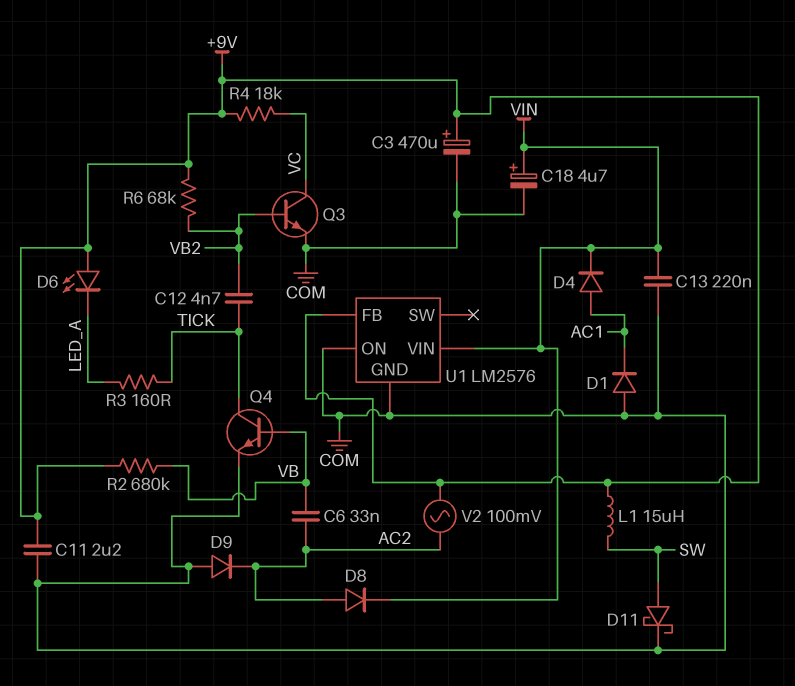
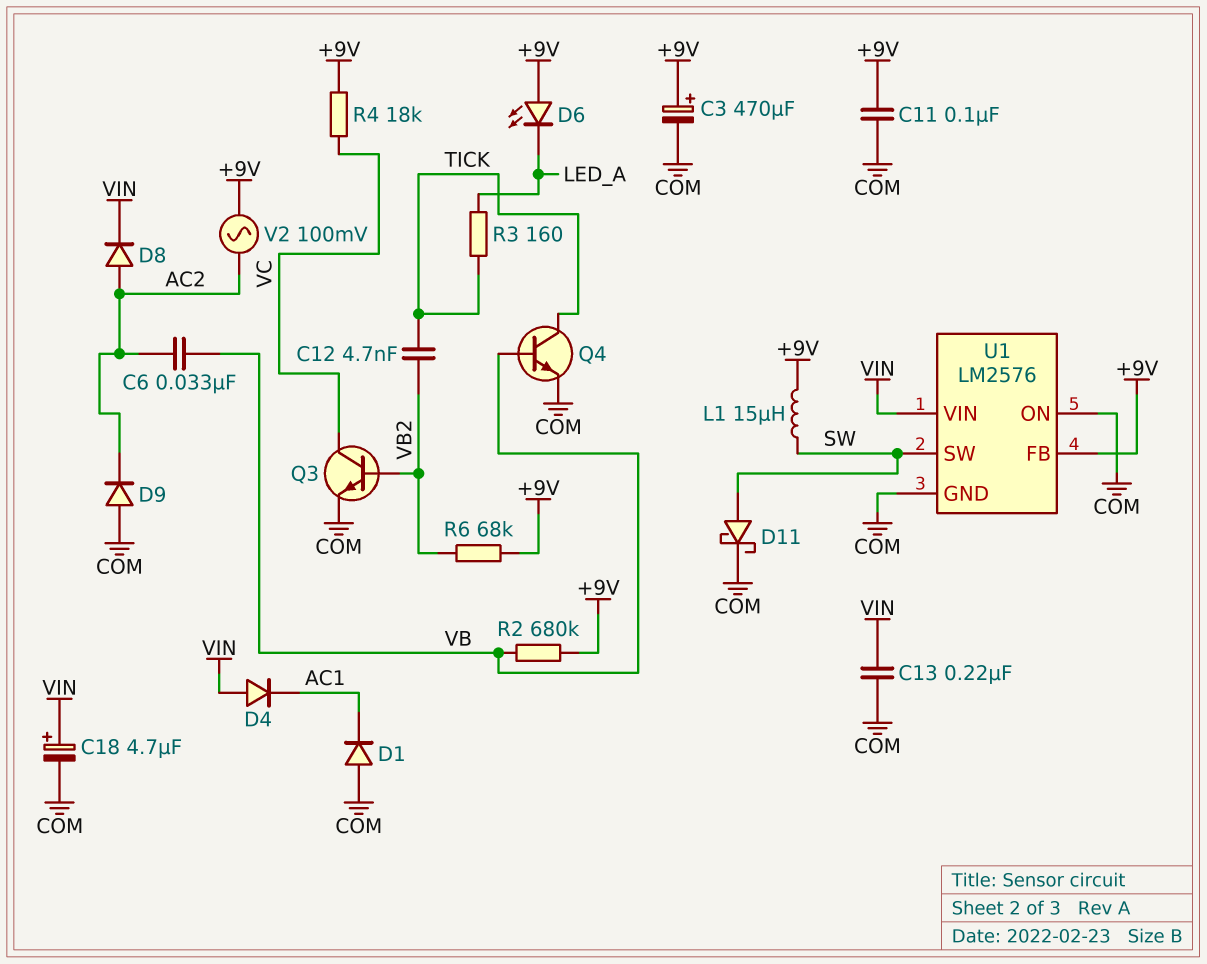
C11: 2.2uF (+9V, COM) -> 100nF (+9V, COM)
D4: diode (A AC1, K VIN) -> diode (A VIN, K AC1)
U1 pin SW: none -> SW

